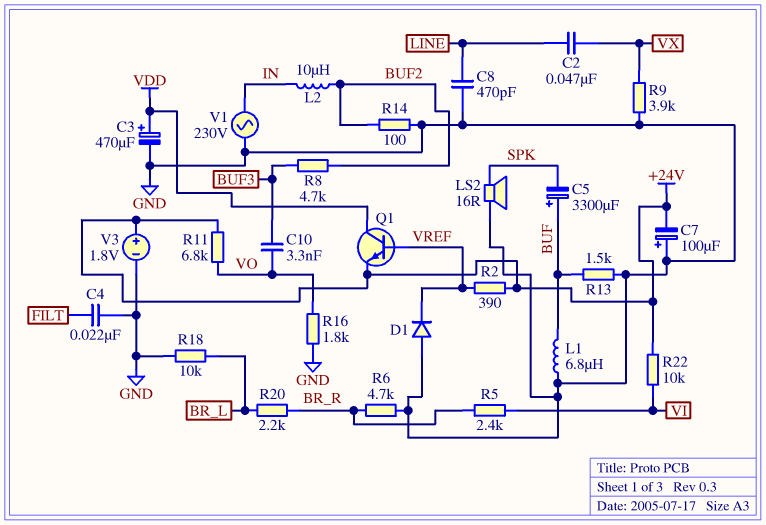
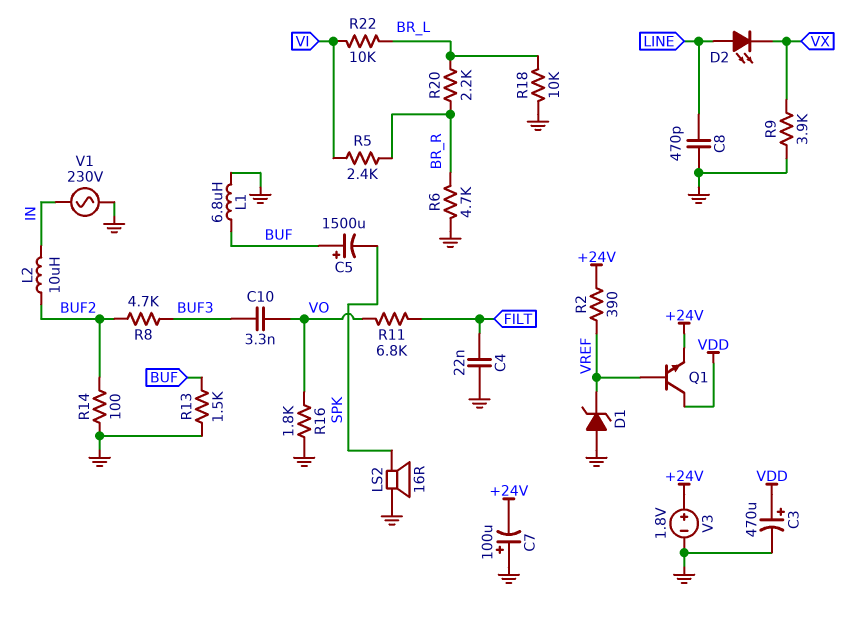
C2: 47nF (LINE, VX) -> none
C5: 3300uF (plus BUF, minus SPK) -> 1500uF (plus BUF, minus SPK)
D1: diode (A GND, K VREF) -> zener (A GND, K VREF)
D2: none -> LED (A LINE, K VX)
R11: 6.8k (+24V, VO) -> 6.8k (FILT, VO)
R22: 10k (+24V, VI) -> 10k (BR_L, VI)

